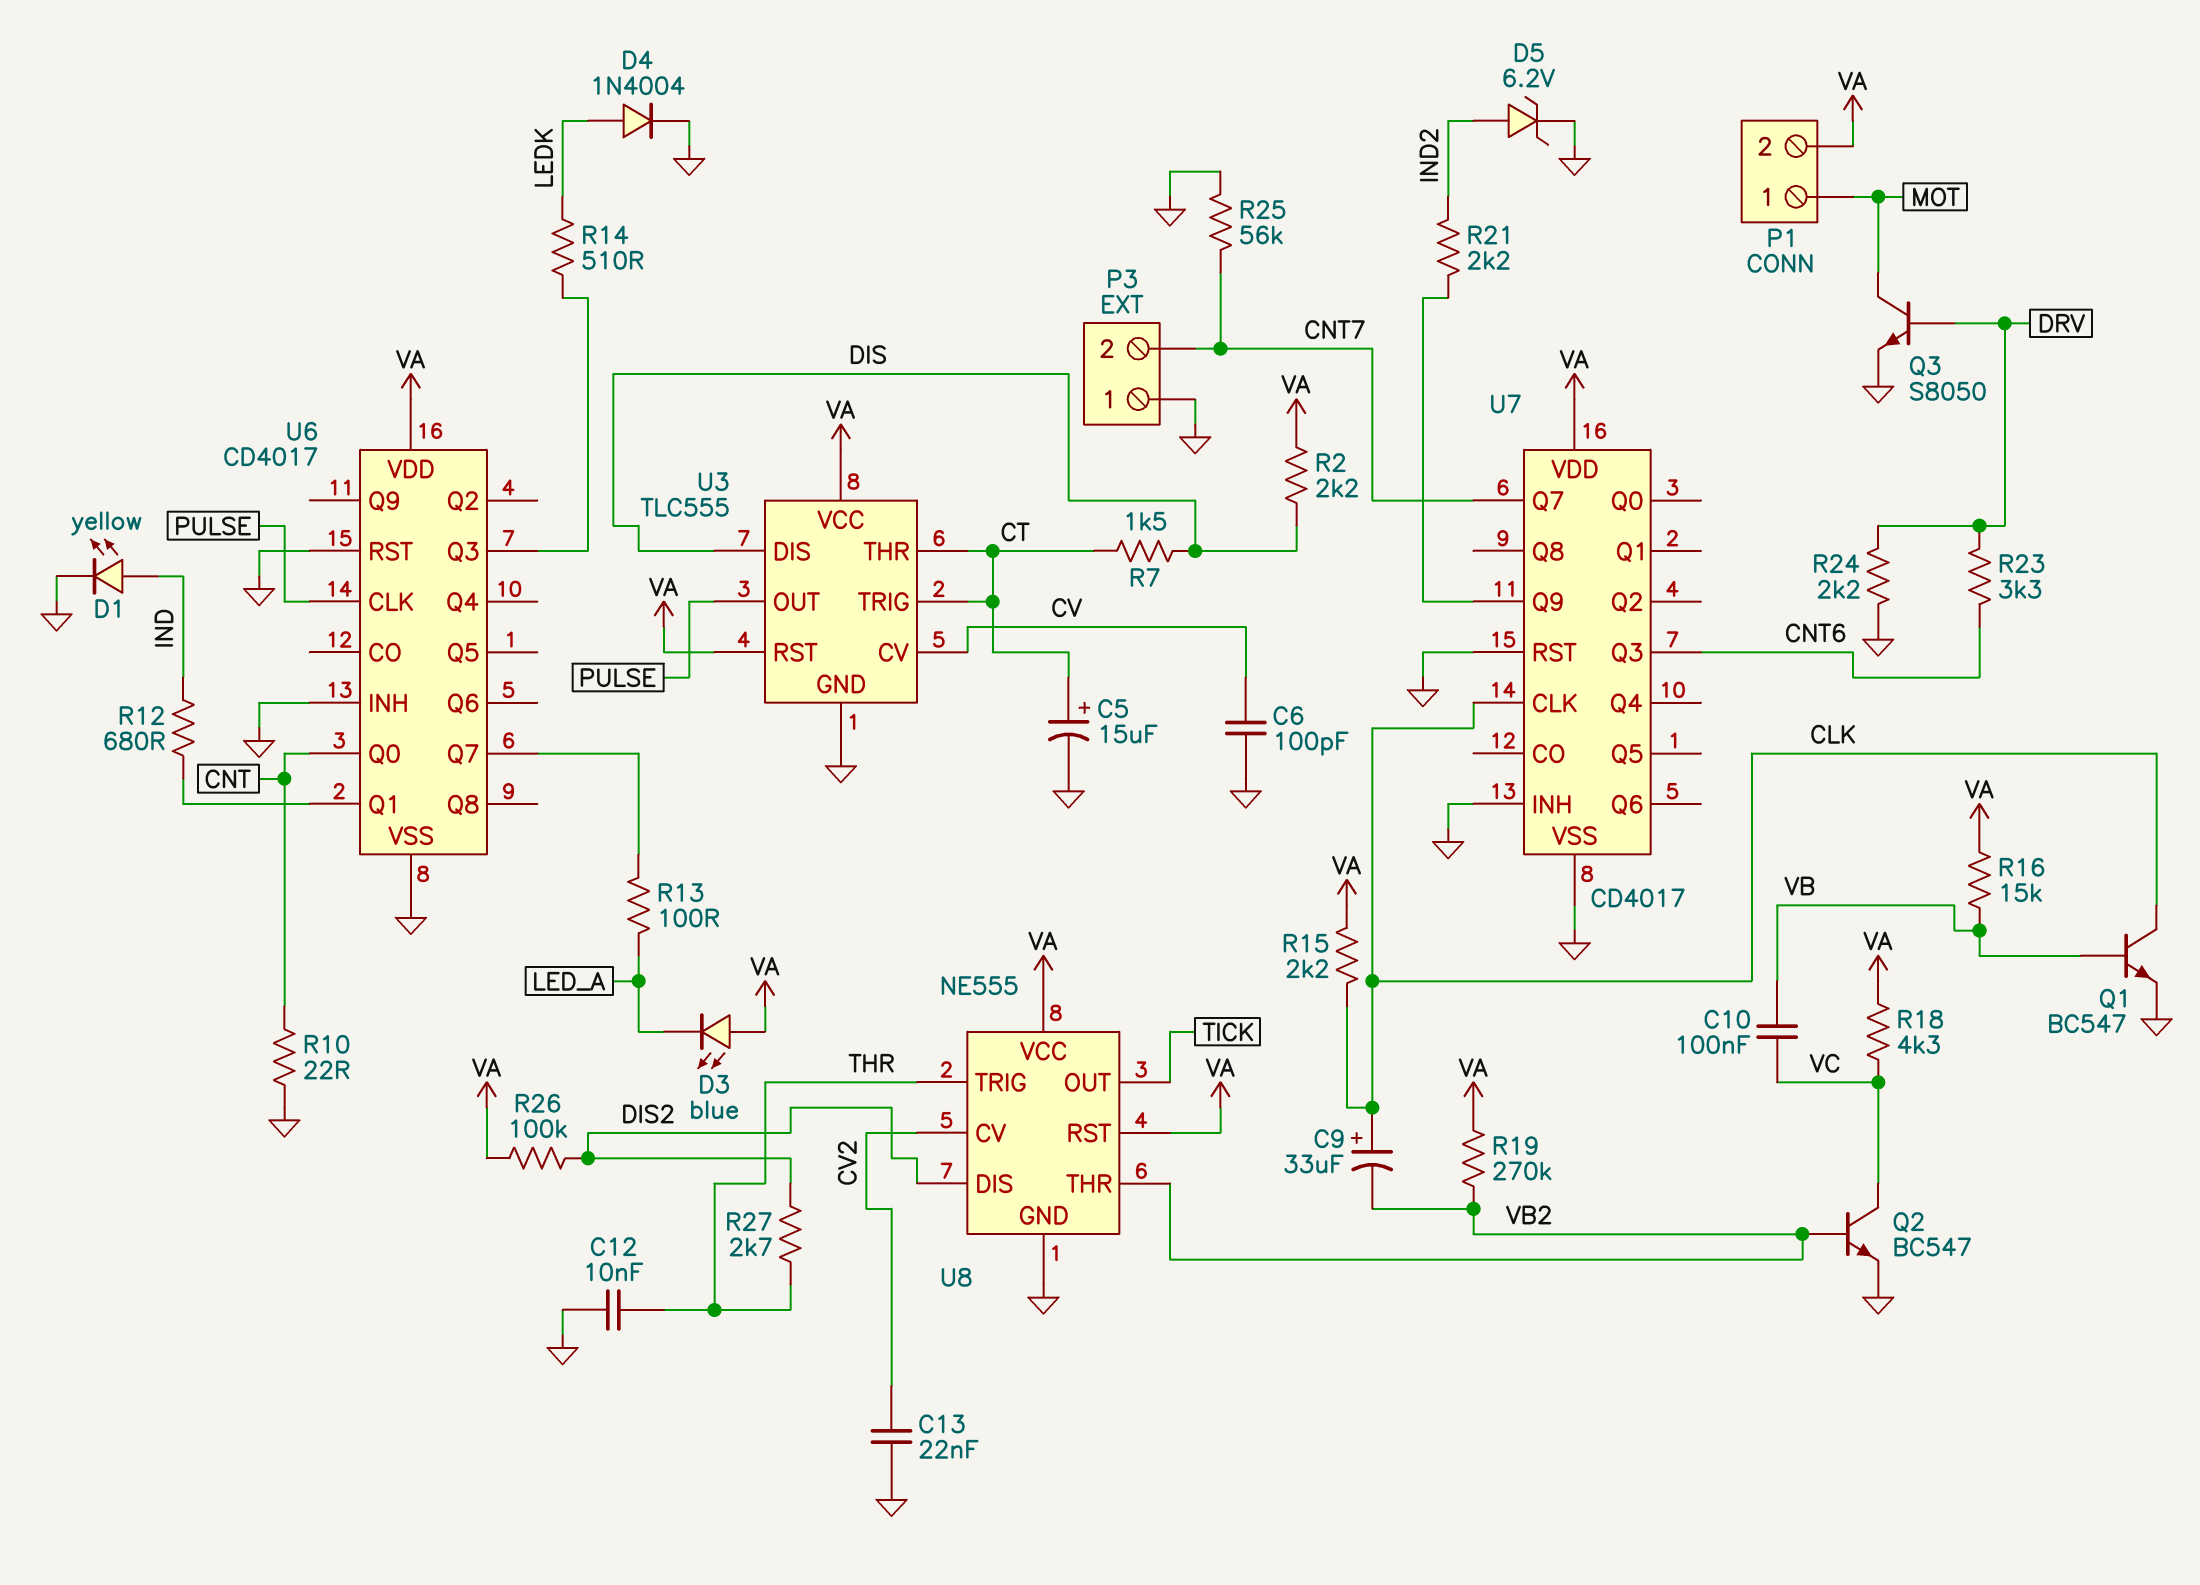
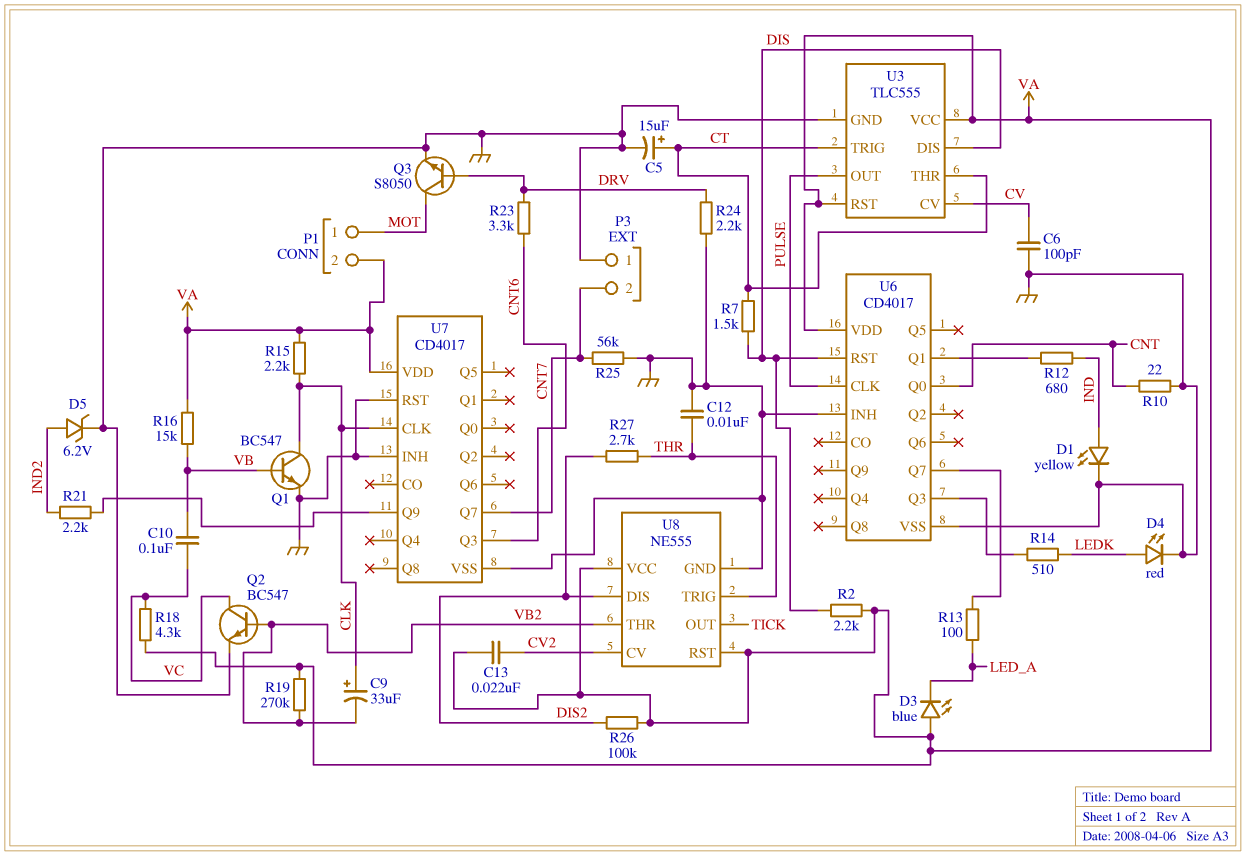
C13: 22nF (CV2, GND) -> 22nF (CV2, VA)
D4: diode 1N4004 (A LEDK, K GND) -> LED red (A LEDK, K GND)
U6 pin RST: GND -> DIS

